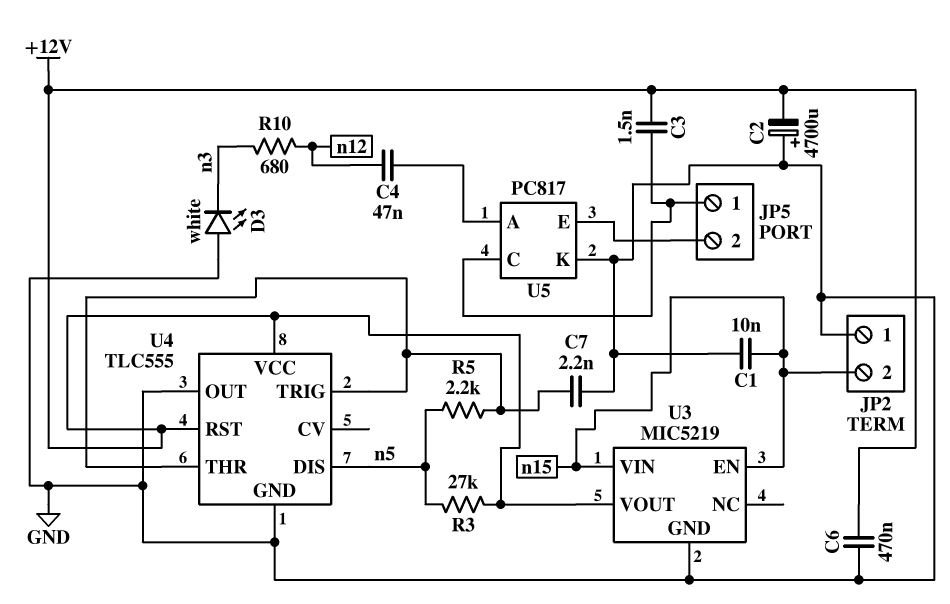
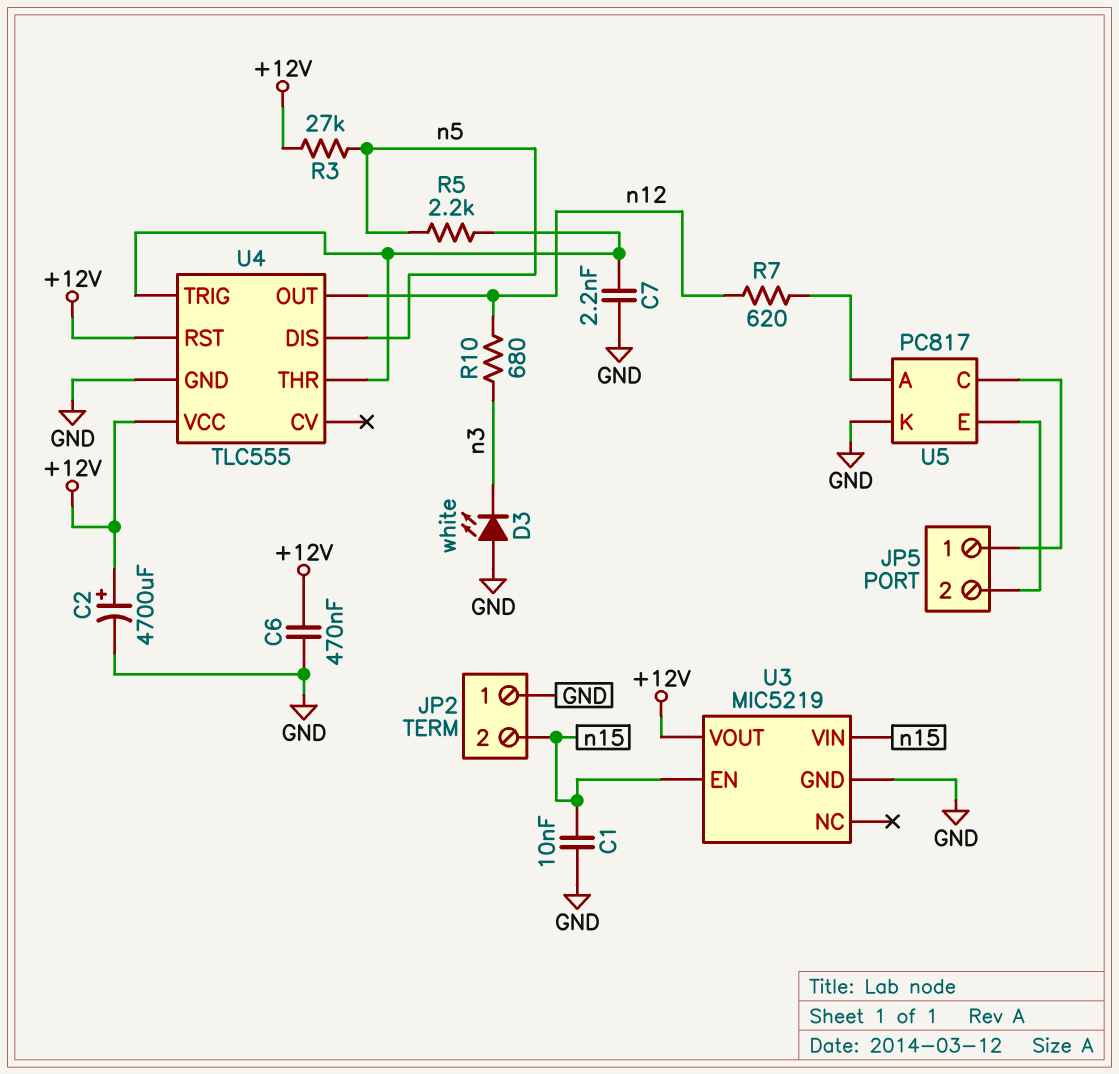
C2: 4700uF (plus GND, minus +12V) -> 4700uF (plus +12V, minus GND)
C3: 1.5nF (+12V, JP5/1) -> none
C4: 47nF (U5/A, n12) -> none
R7: none -> 620 (U5/A, n12)
U4 pin OUT: GND -> n12

